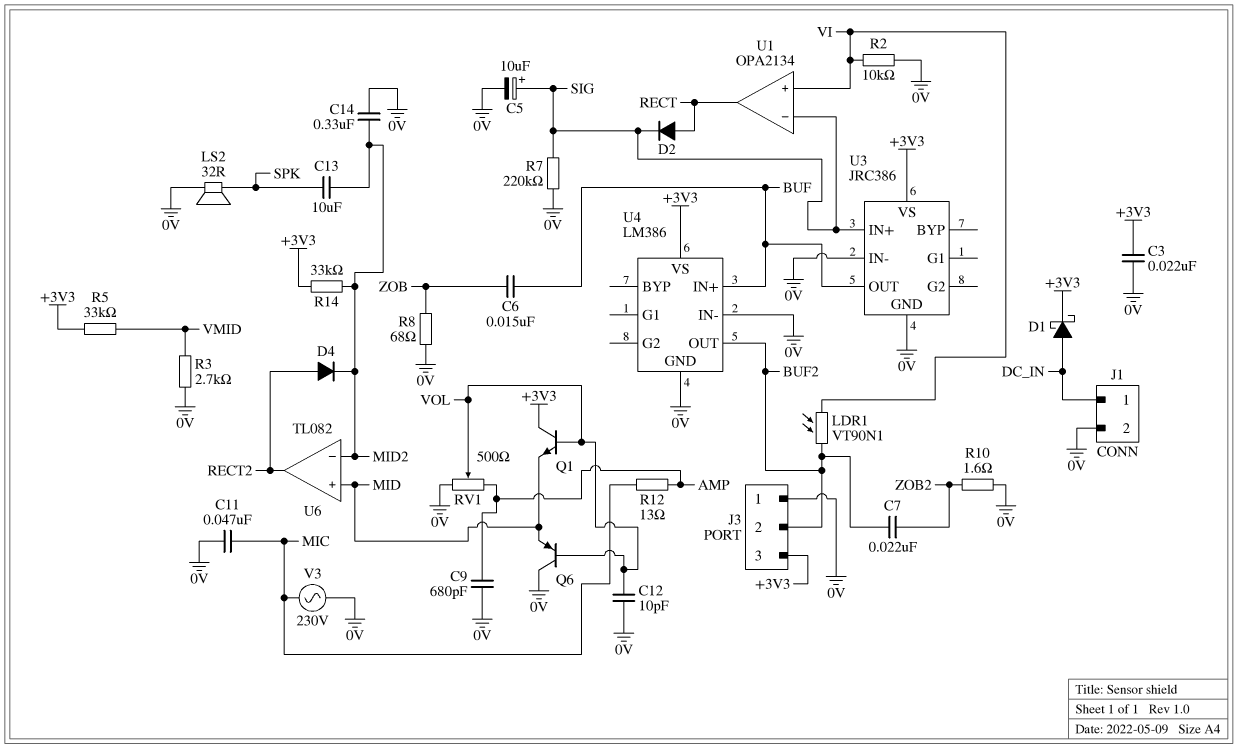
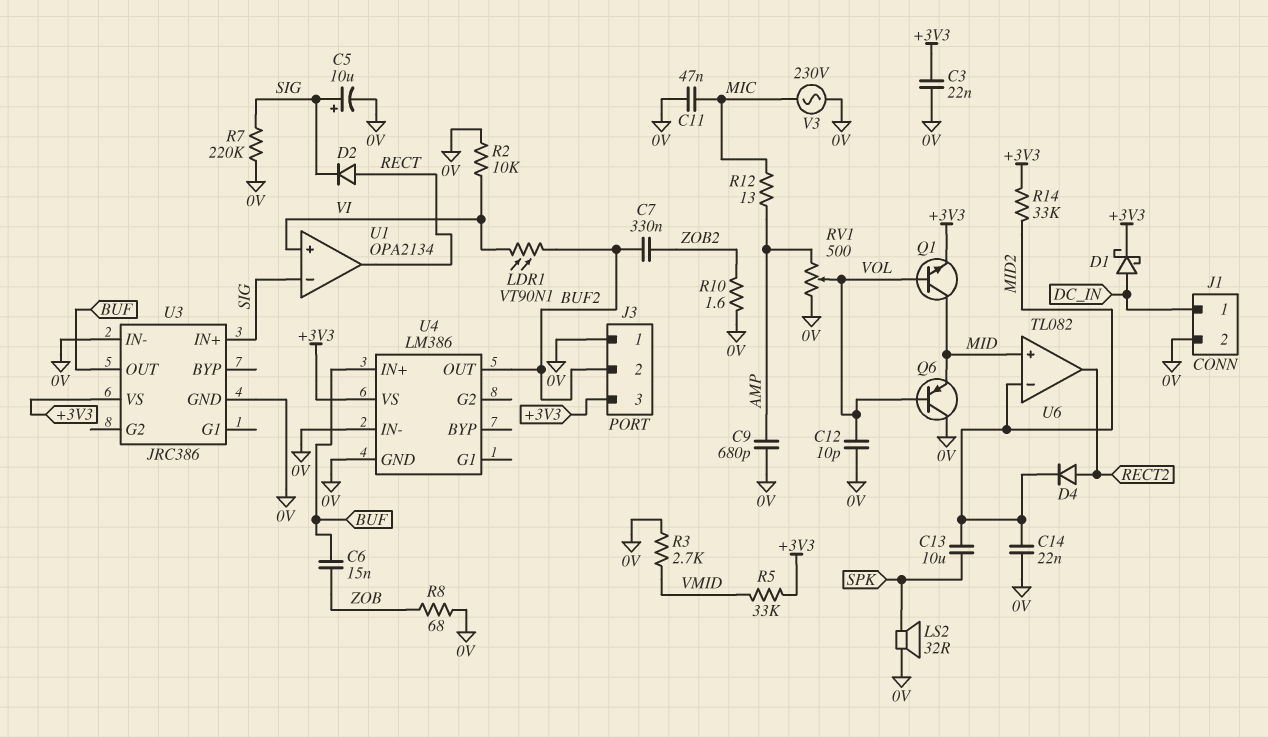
C7: 22nF (BUF2, ZOB2) -> 330nF (BUF2, ZOB2)
C14: 330nF (0V, MID2) -> 22nF (0V, MID2)
Q1: NPN (B VOL, C +3V3, E MID) -> NPN (B VOL, C MID, E +3V3)

